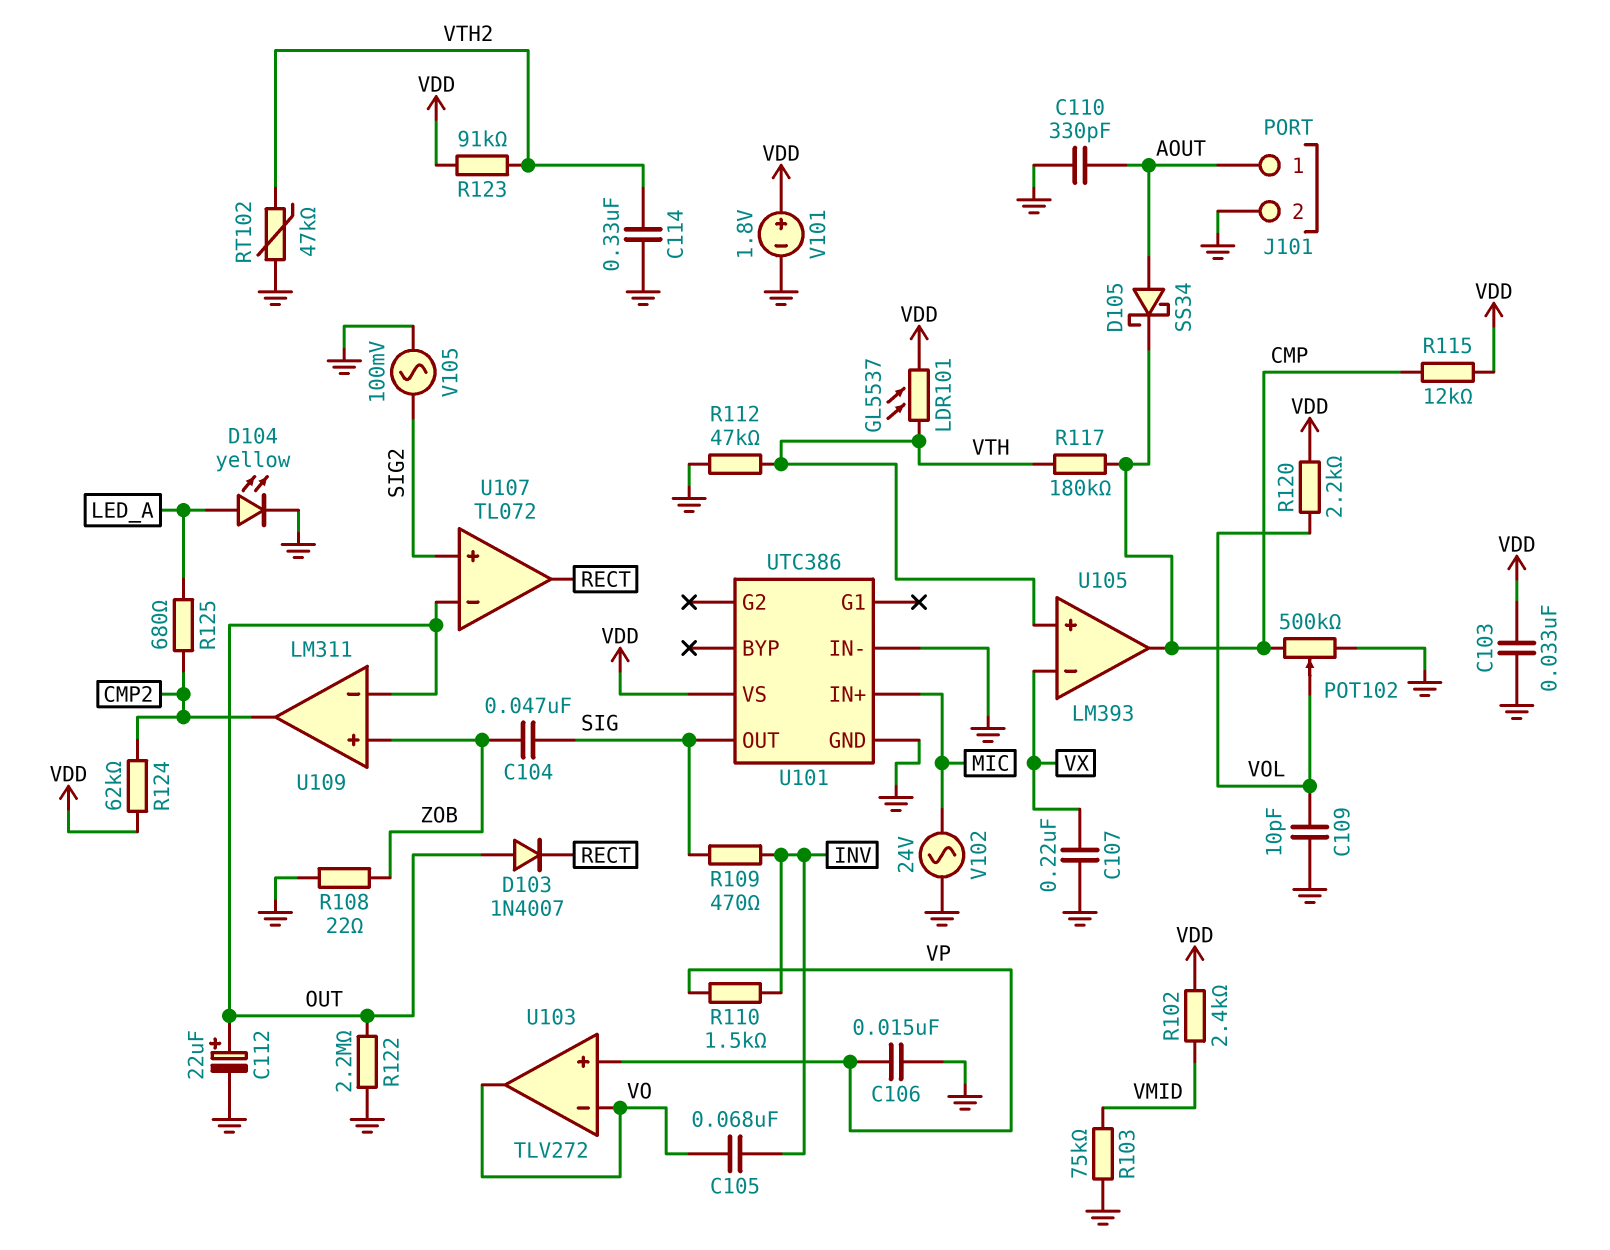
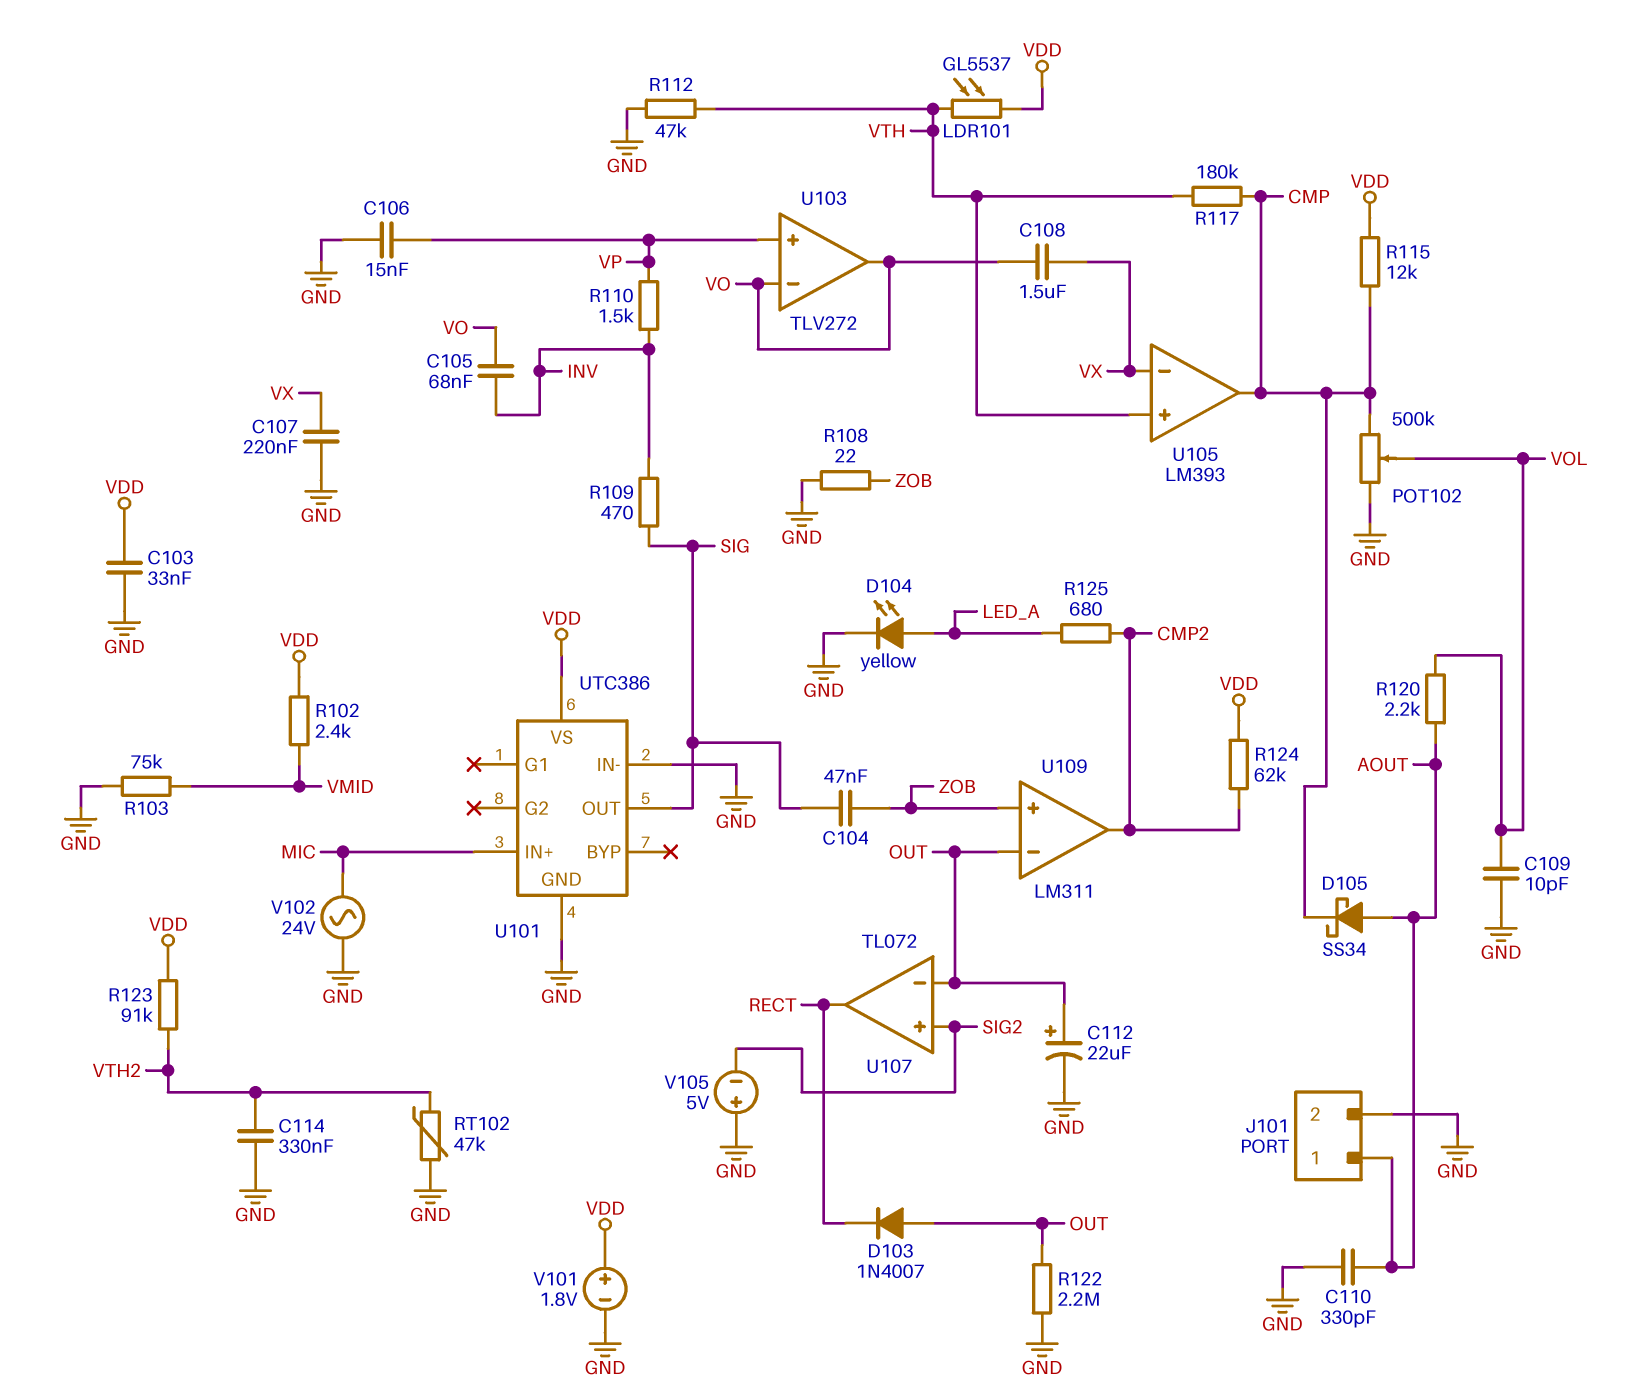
C108: none -> 1.5uF (VO, VX)
R120: 2.2k (VDD, VOL) -> 2.2k (AOUT, VOL)
V105: AC 100mV (GND, SIG2) -> 5V (plus GND, minus SIG2)

